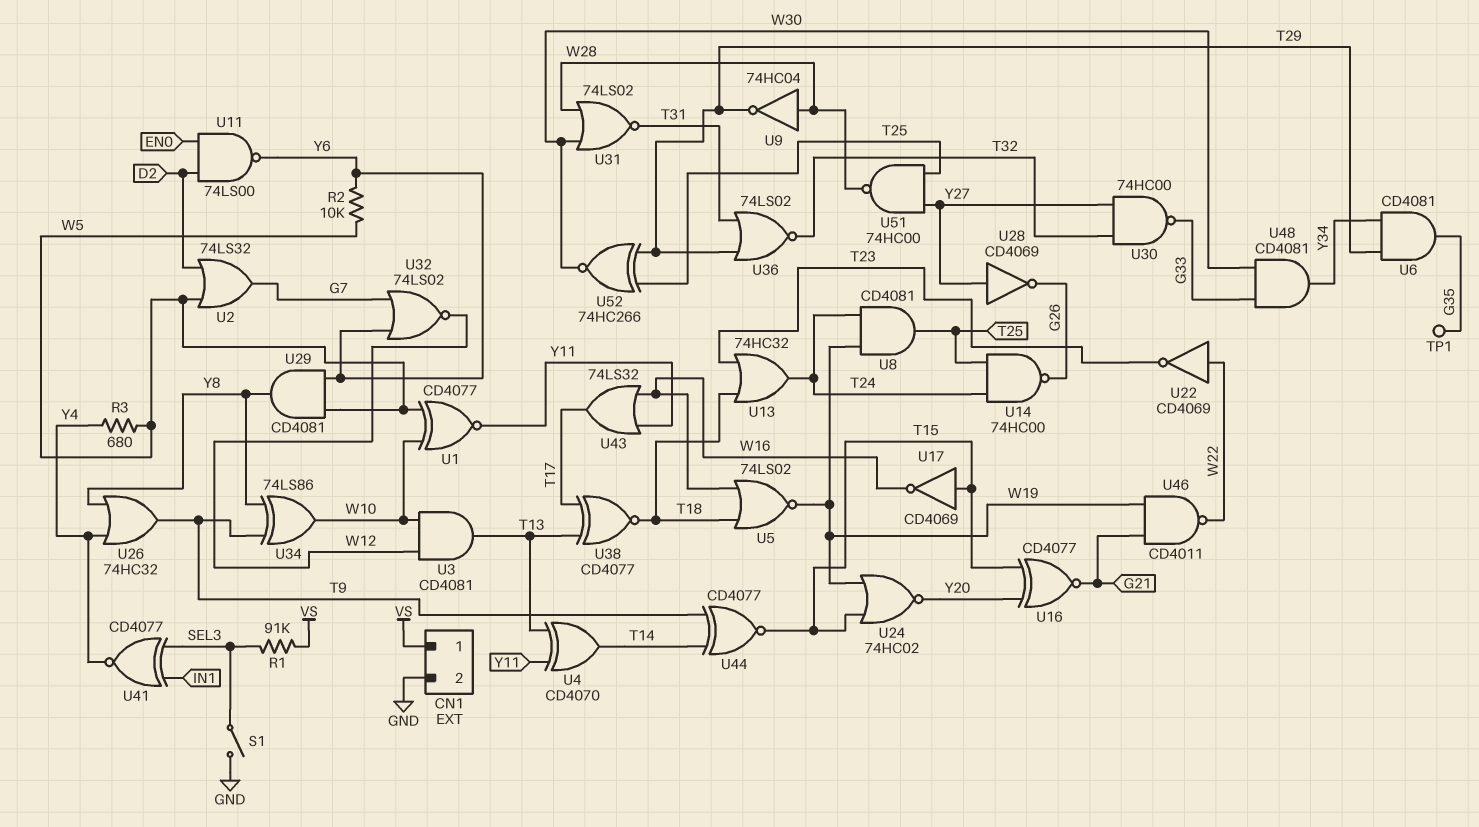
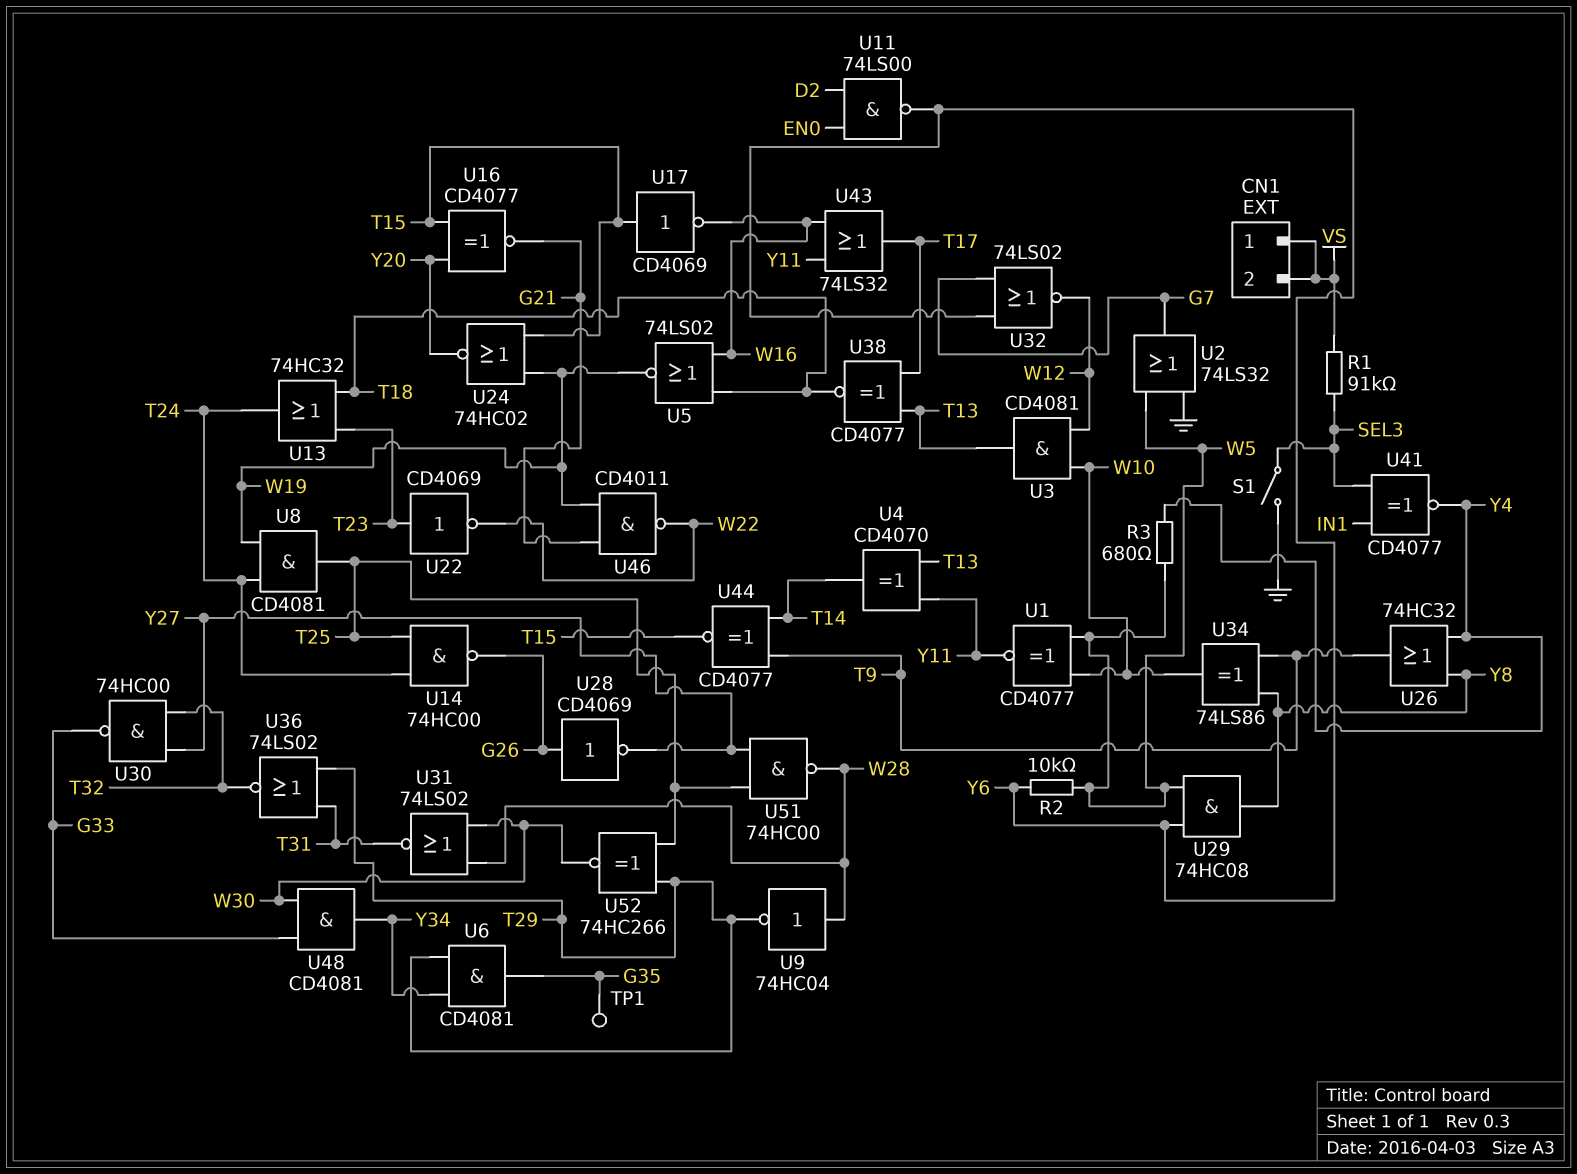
CN1 pin 2: GND -> VS
U2: OR 74LS32 (in D2, in W5, out G7) -> OR 74LS32 (in GND, in W5, out G7)
U22: NOT CD4069 (in W22, out T23) -> NOT CD4069 (in T23, out W22)
U28: NOT CD4069 (in Y27, out G26) -> NOT CD4069 (in G26, out Y27)
U29: AND CD4081 (in W5, in Y6, out Y8) -> AND 74HC08 (in W5, in Y6, out Y8)

